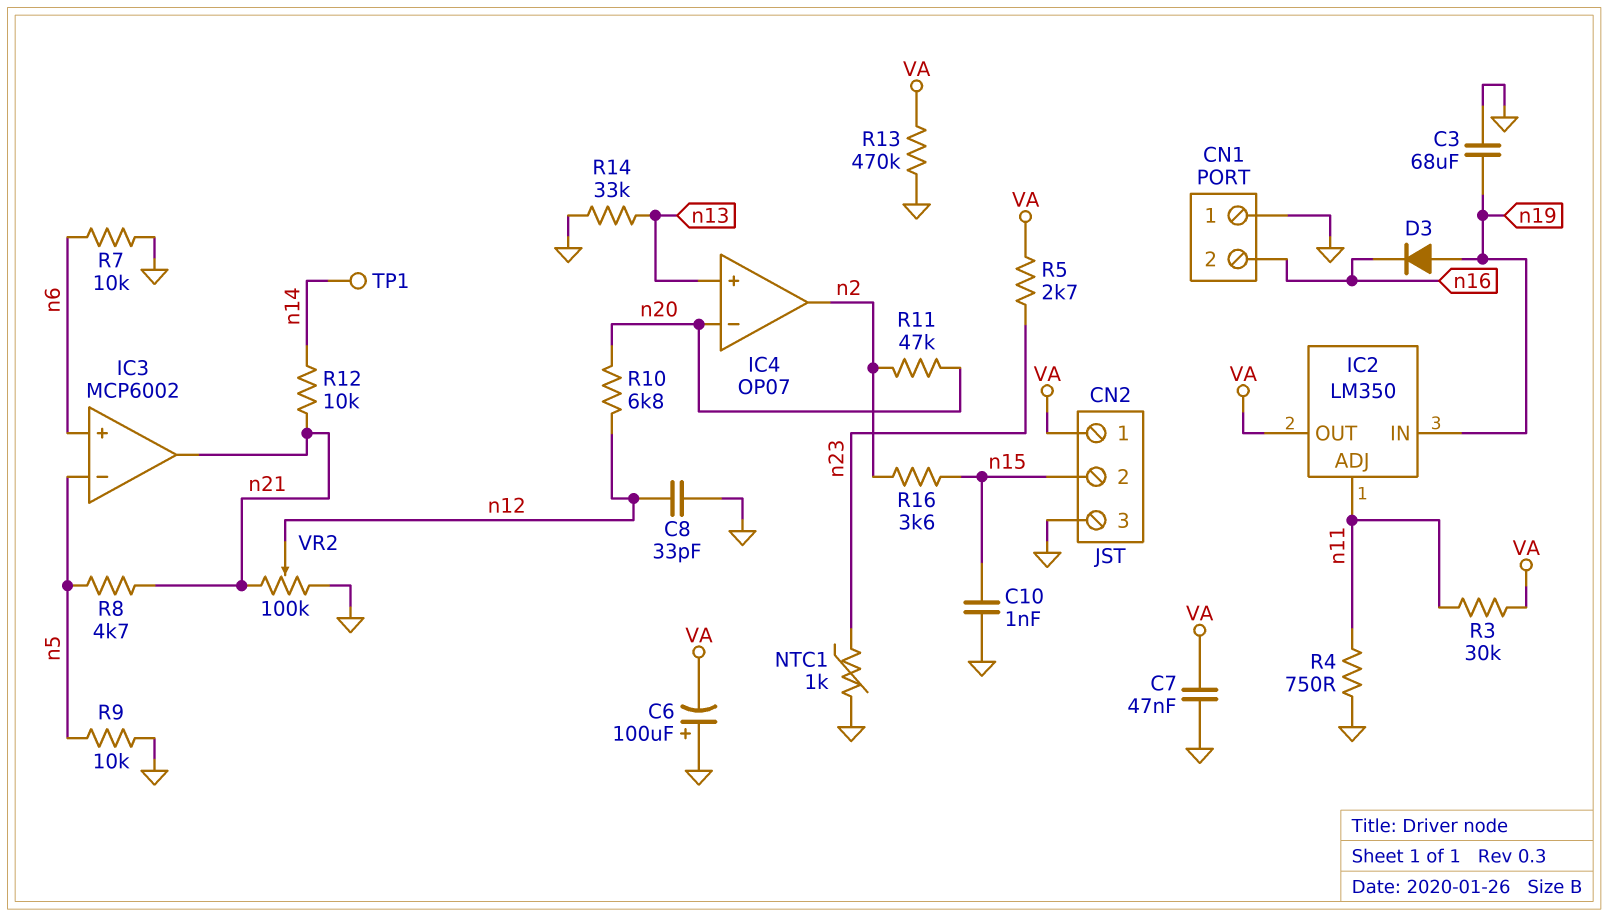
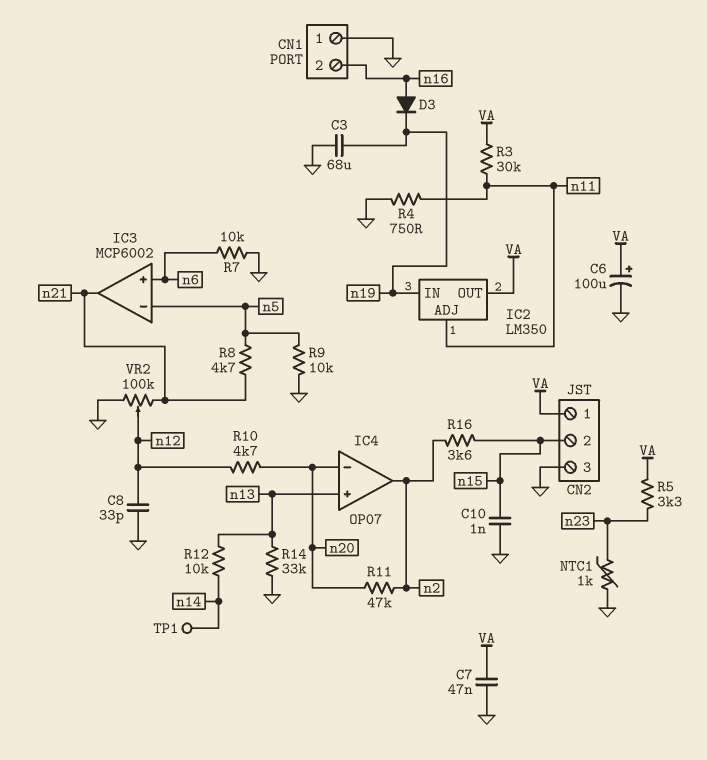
C6: 100uF (plus GND, minus VA) -> 100uF (plus VA, minus GND)
D3: diode (A n19, K n16) -> diode (A n16, K n19)
R5: 2.7k (VA, n23) -> 3.3k (VA, n23)
R10: 6.8k (n12, n20) -> 4.7k (n12, n20)
R12: 10k (n14, n21) -> 10k (n13, n14)
R13: 470k (GND, VA) -> none

